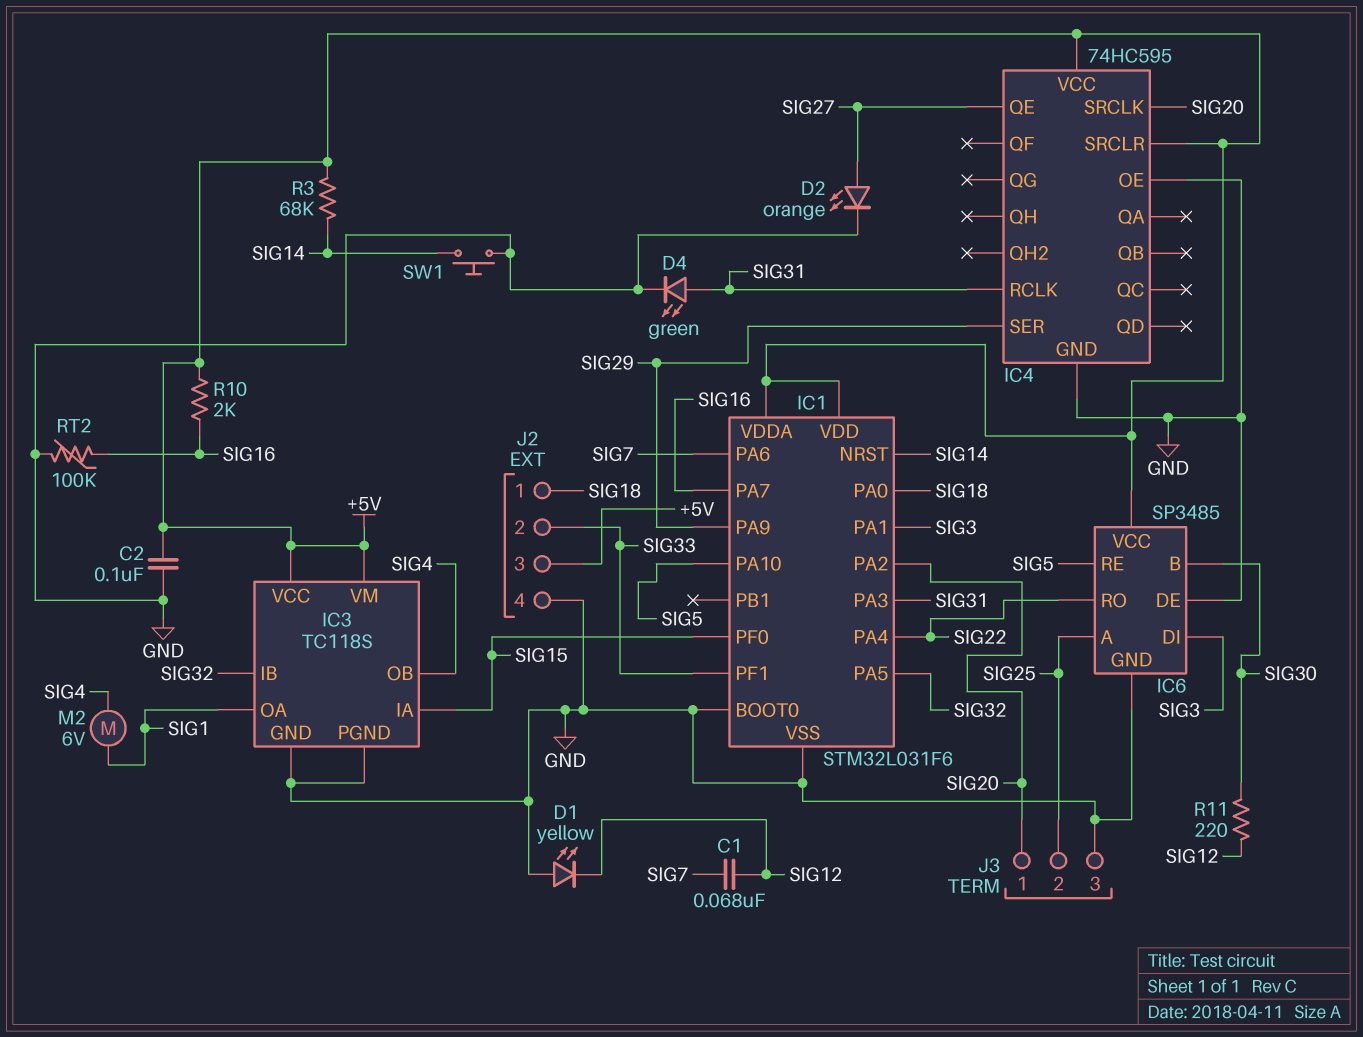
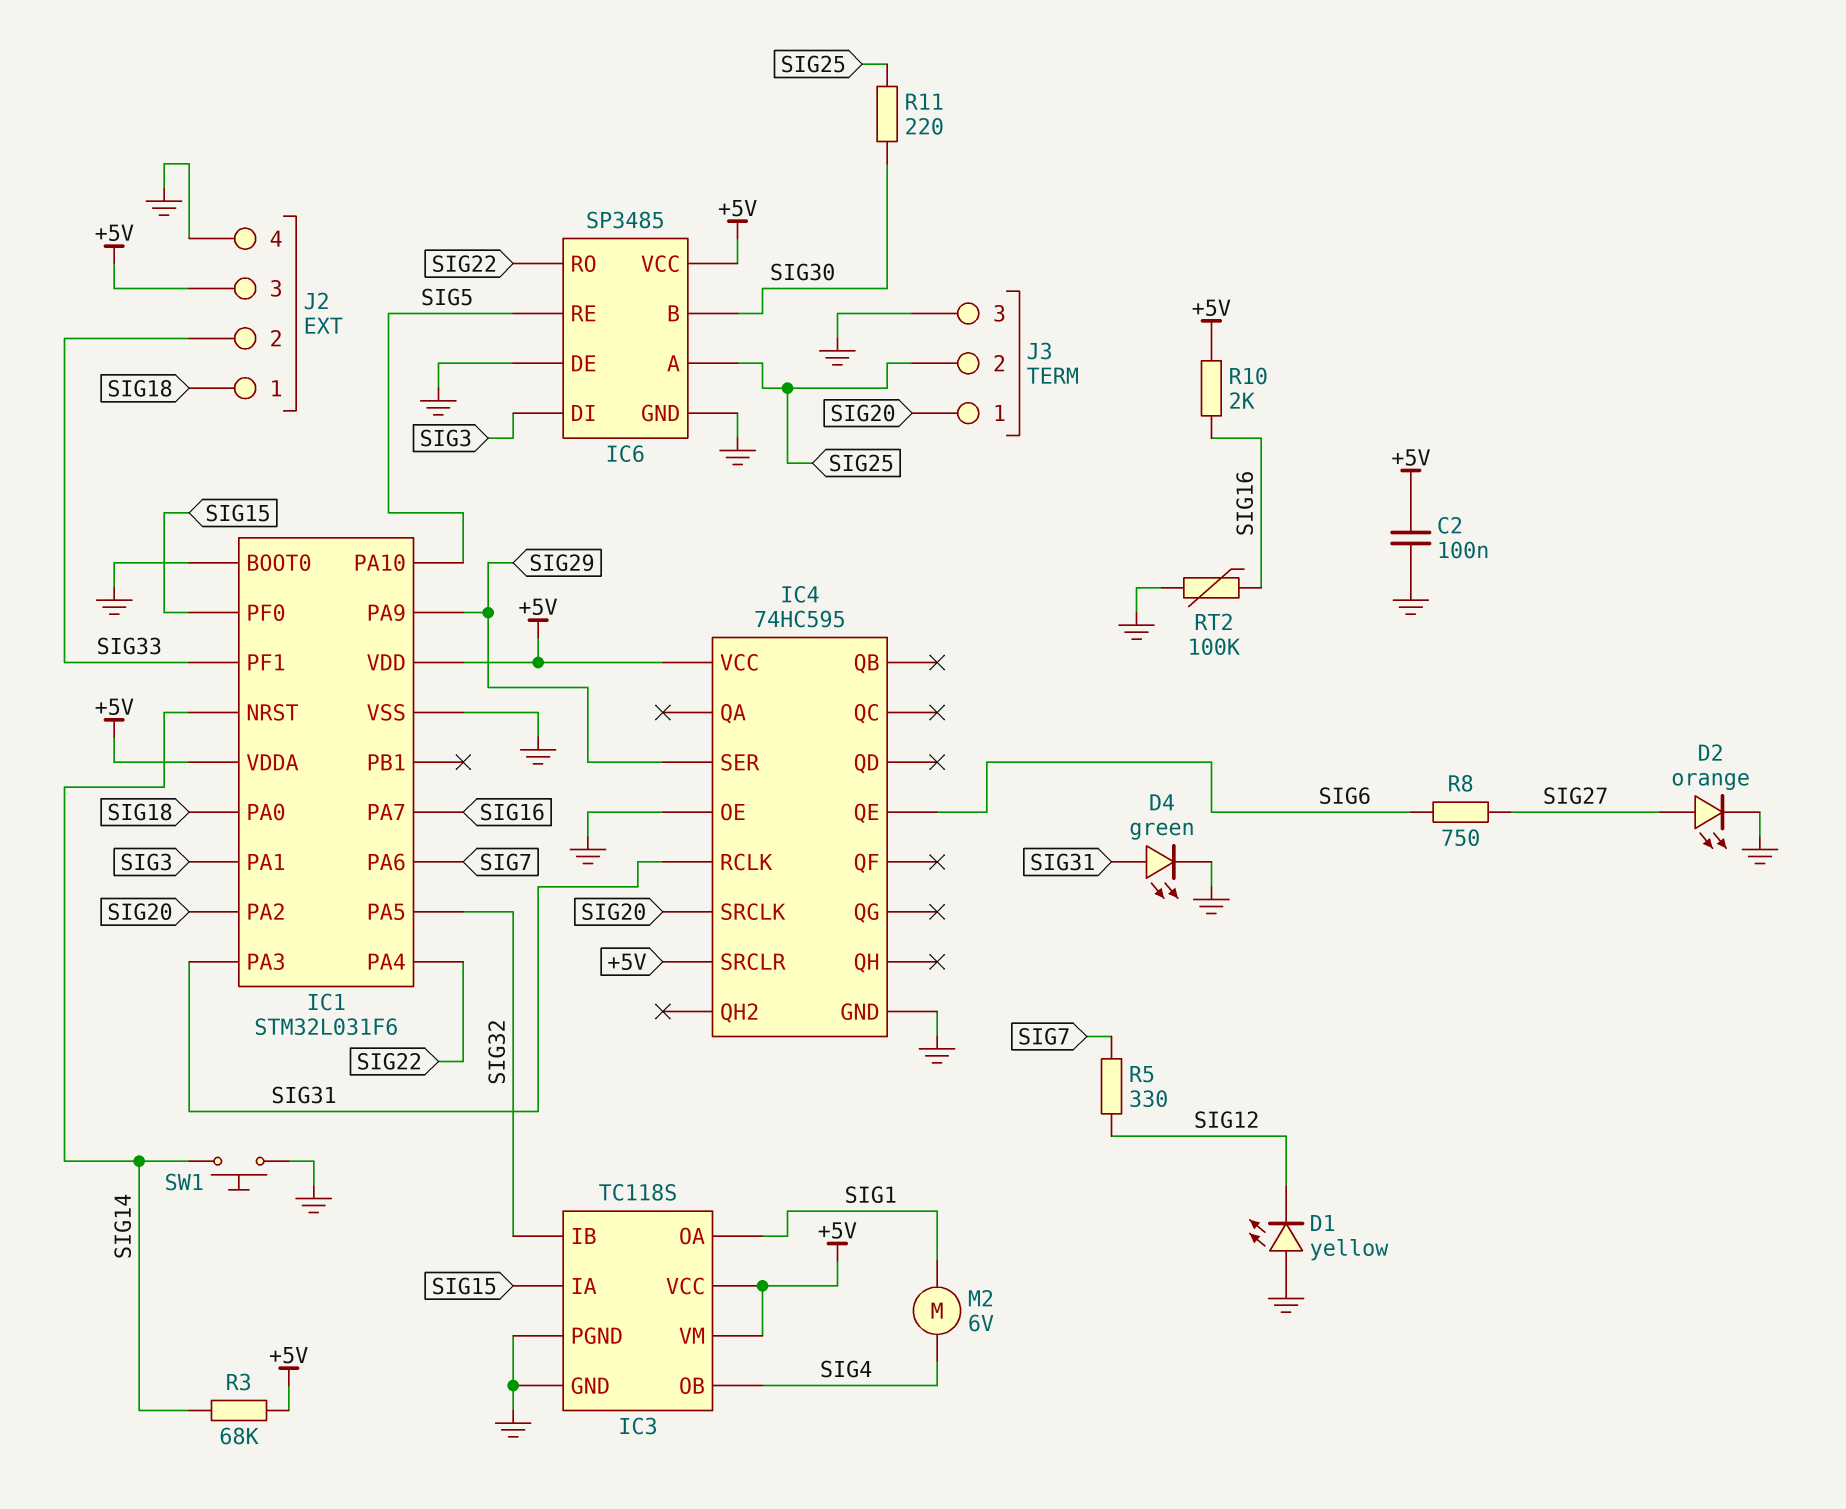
C1: 68nF (SIG7, SIG12) -> none
IC4 pin QE: SIG27 -> SIG6
R5: none -> 330 (SIG7, SIG12)
R8: none -> 750 (SIG6, SIG27)
R11: 220 (SIG12, SIG30) -> 220 (SIG25, SIG30)

